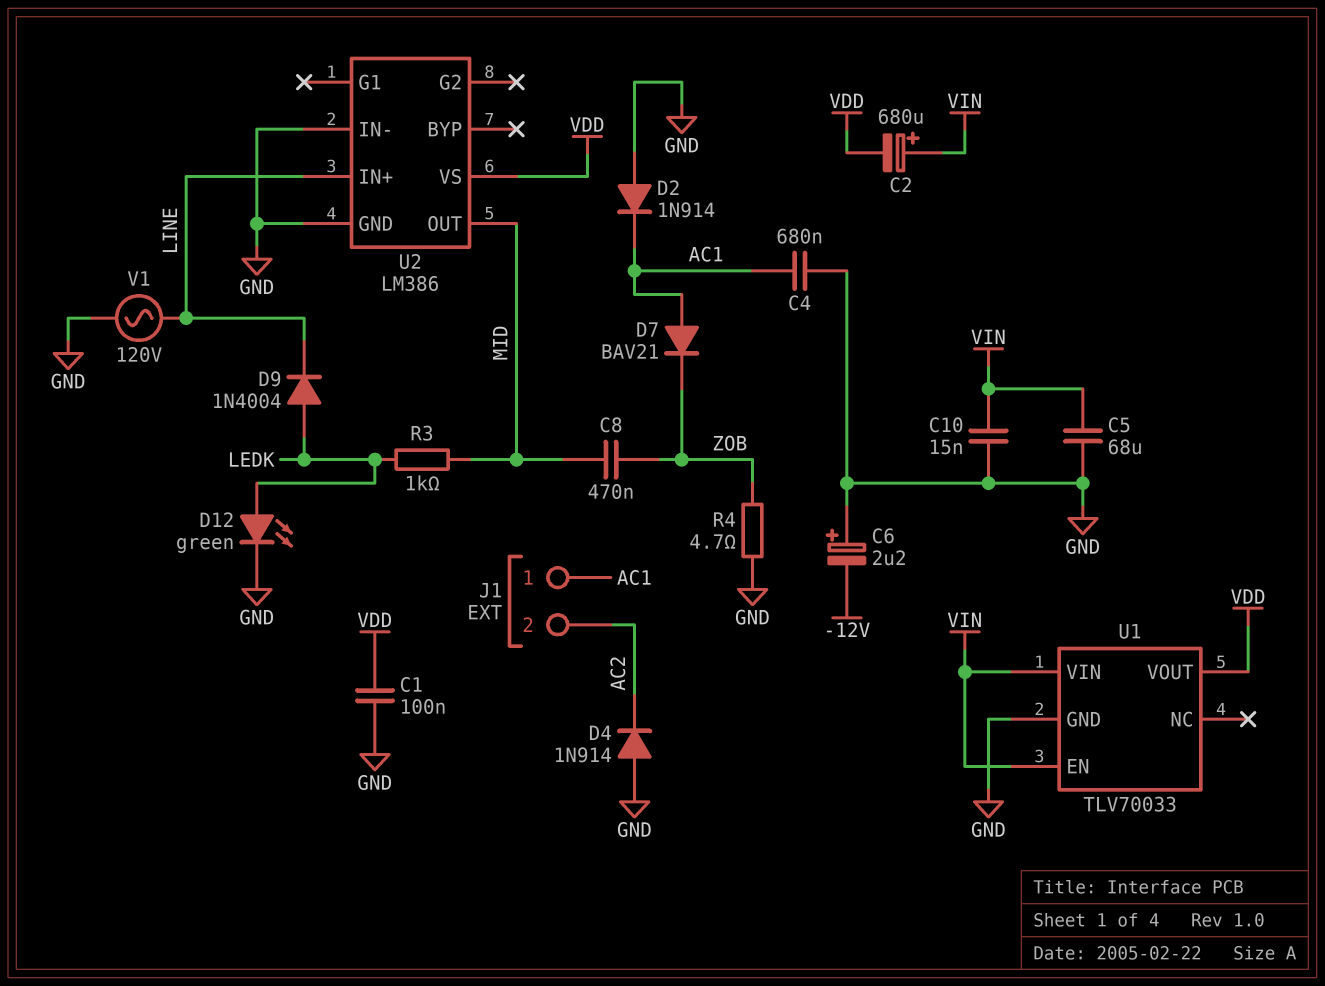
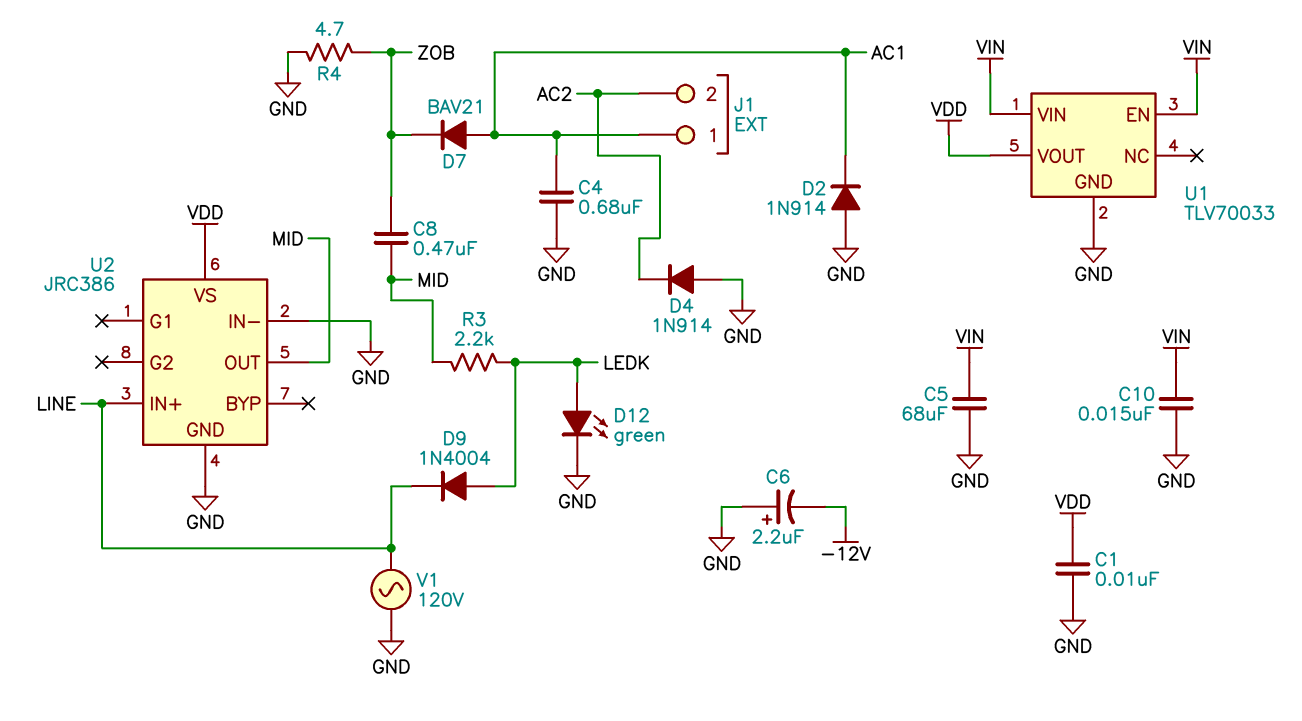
C1: 100nF (GND, VDD) -> 10nF (GND, VDD)
C2: 680uF (plus VIN, minus VDD) -> none
R3: 1k (LEDK, MID) -> 2.2k (LEDK, MID)
U2: LM386 -> JRC386

